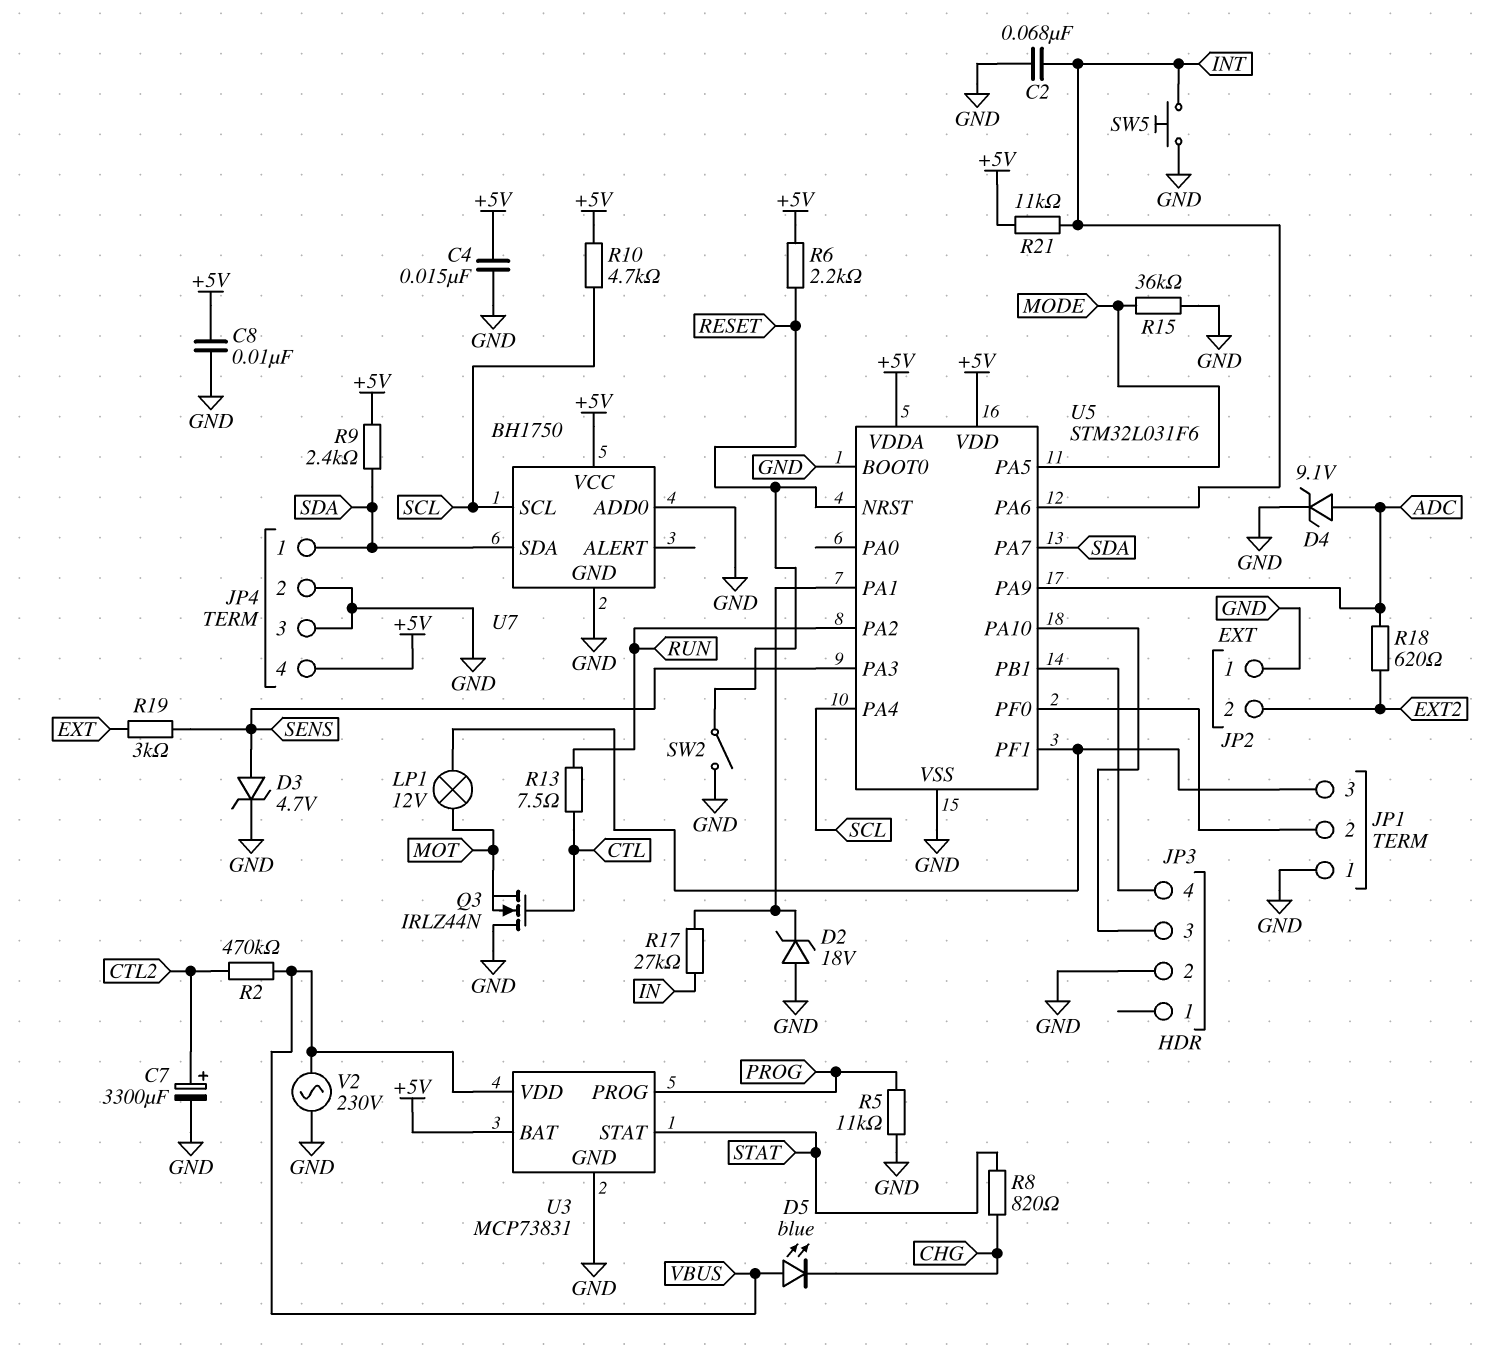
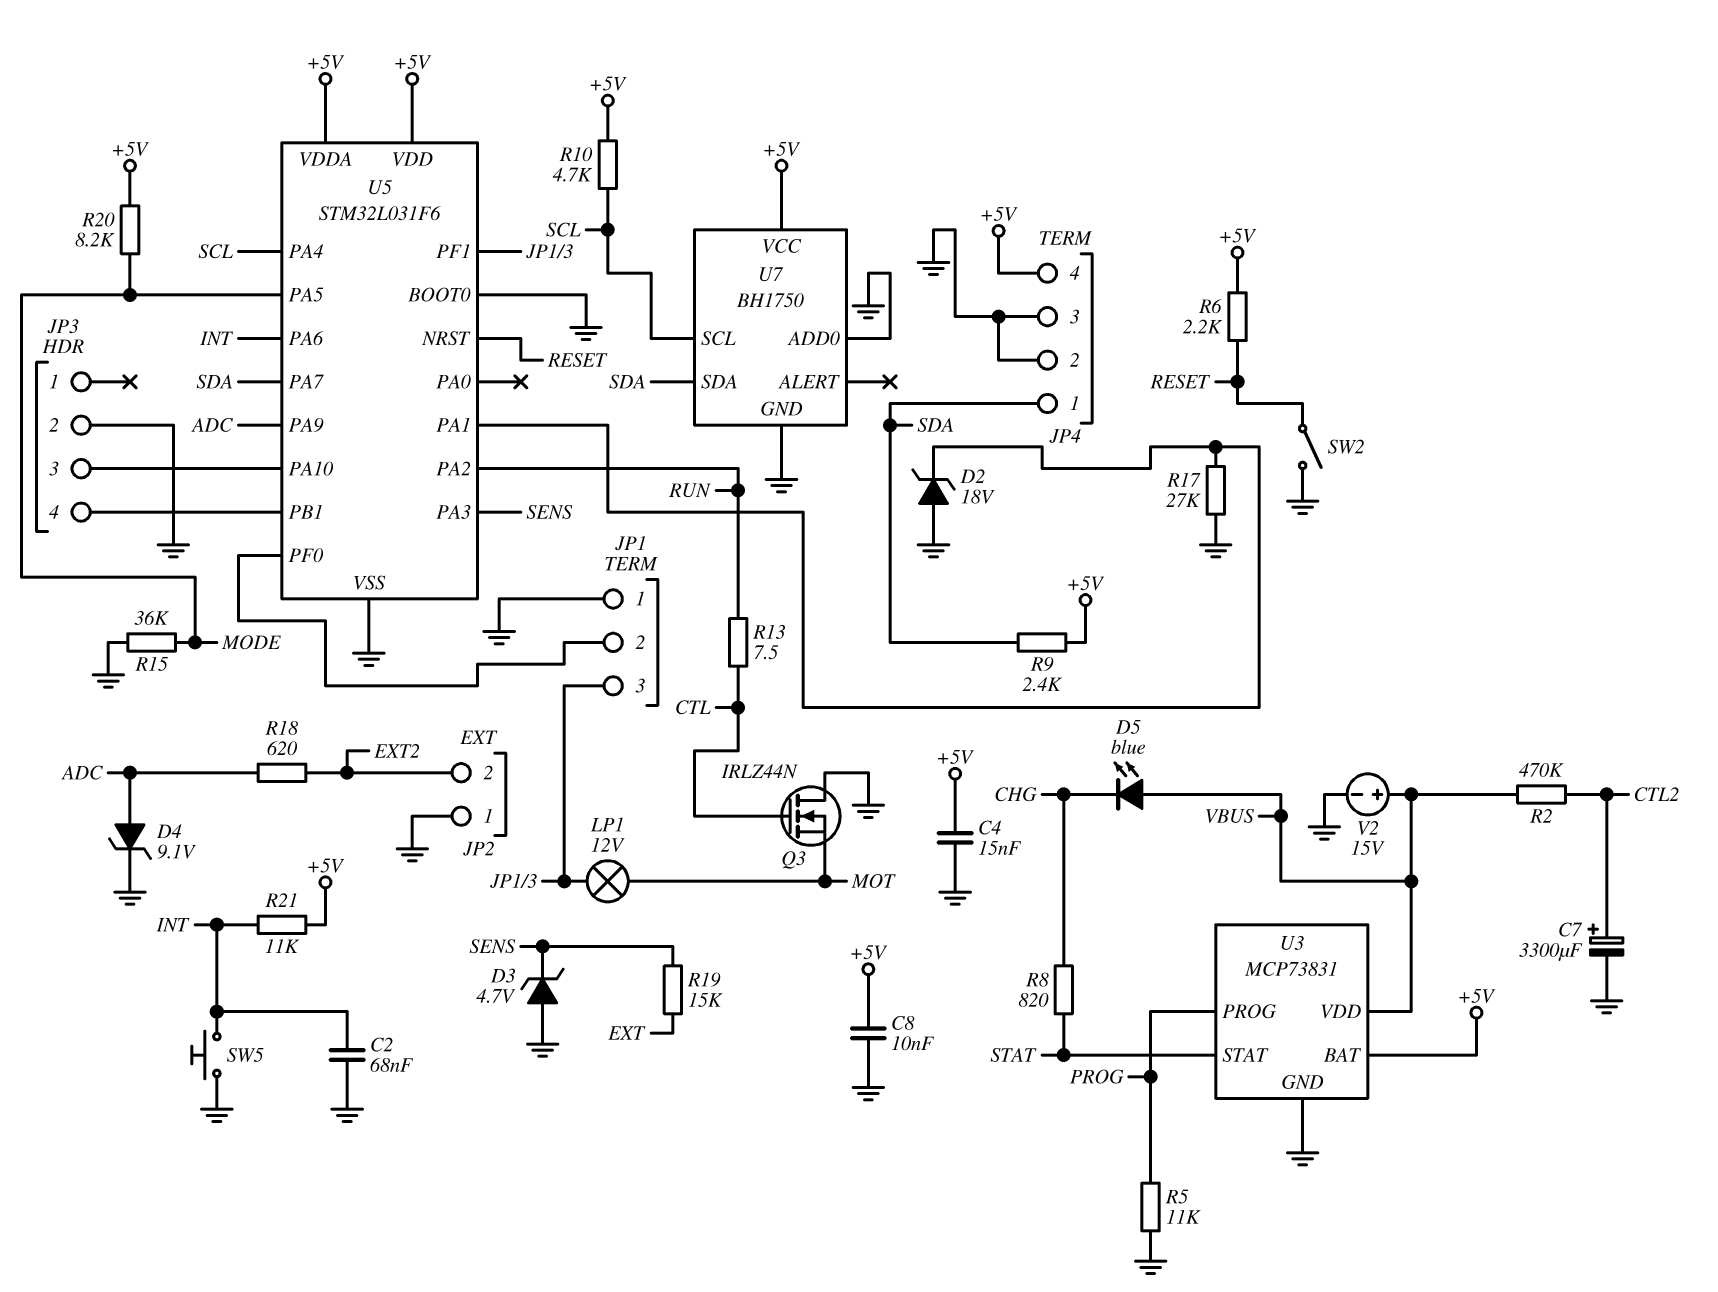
D3: zener 4.7V (A SENS, K GND) -> zener 4.7V (A GND, K SENS)
R17: 27k (IN, U5/PA1) -> 27k (GND, U5/PA1)
R19: 3k (EXT, SENS) -> 15k (EXT, SENS)
R20: none -> 8.2k (+5V, MODE)
V2: AC 230V (GND, VBUS) -> 15V (plus VBUS, minus GND)

